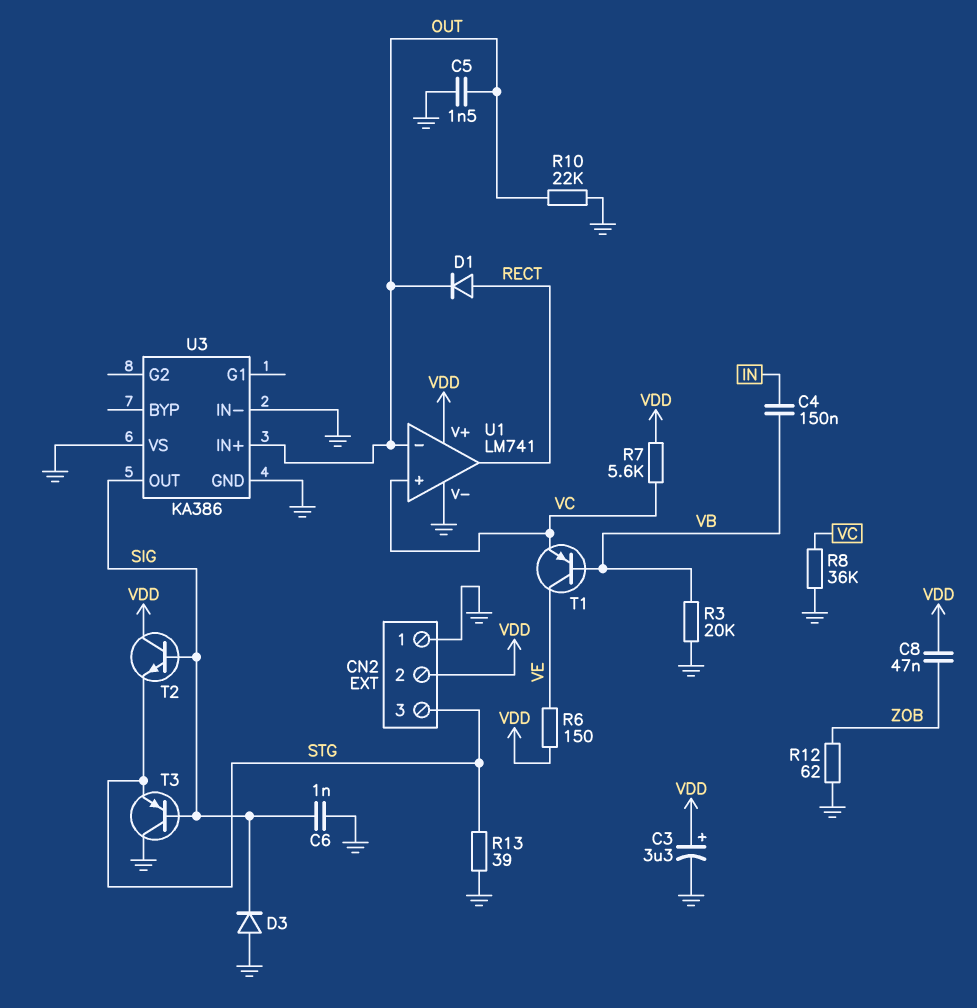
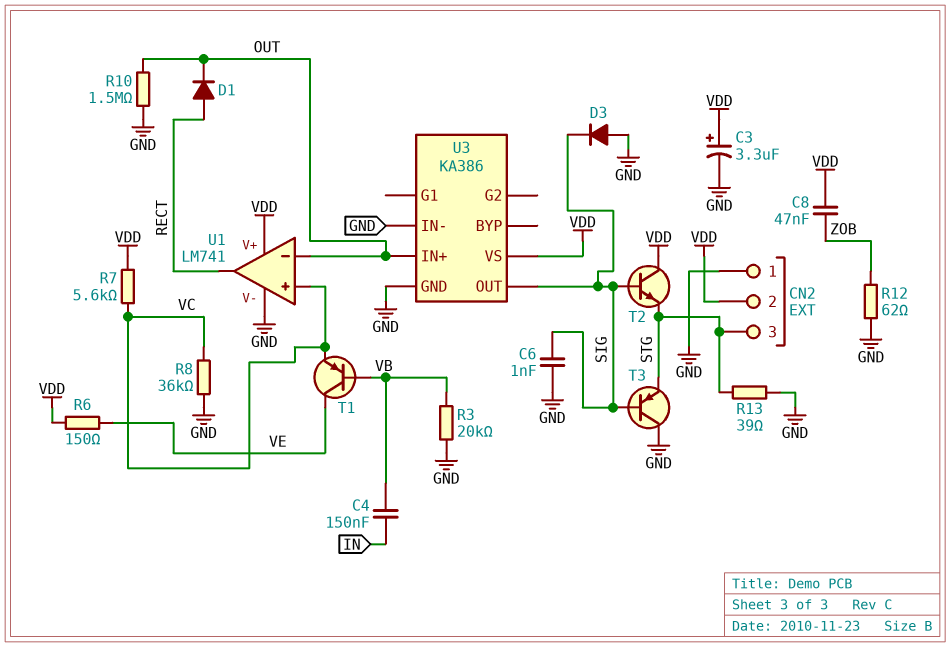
C5: 1.5nF (GND, OUT) -> none
R10: 22k (GND, OUT) -> 1.5M (GND, OUT)
U3 pin VS: GND -> VDD

